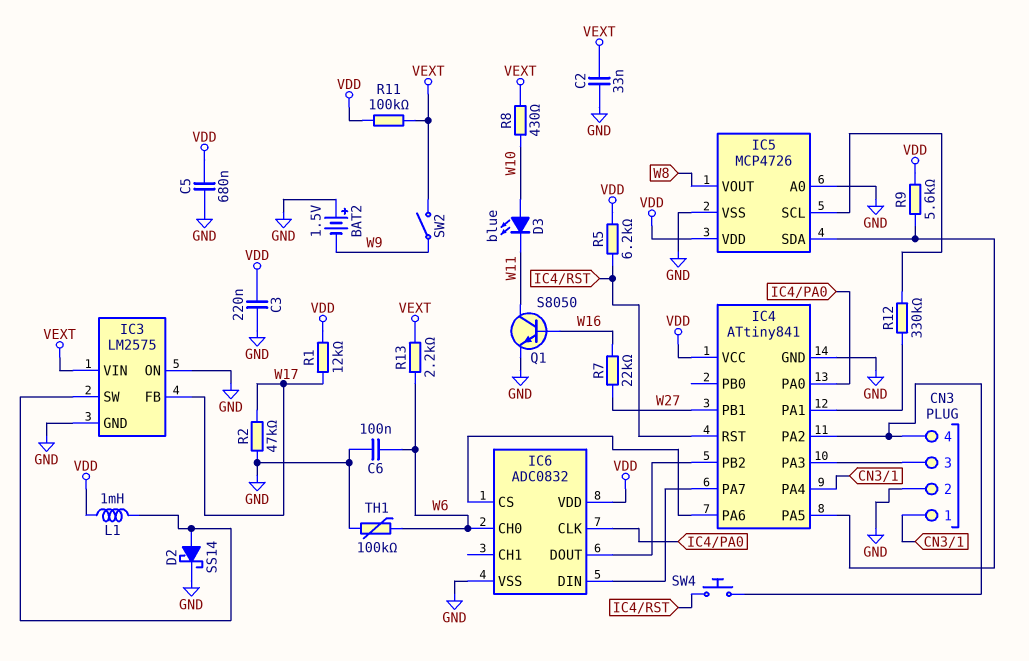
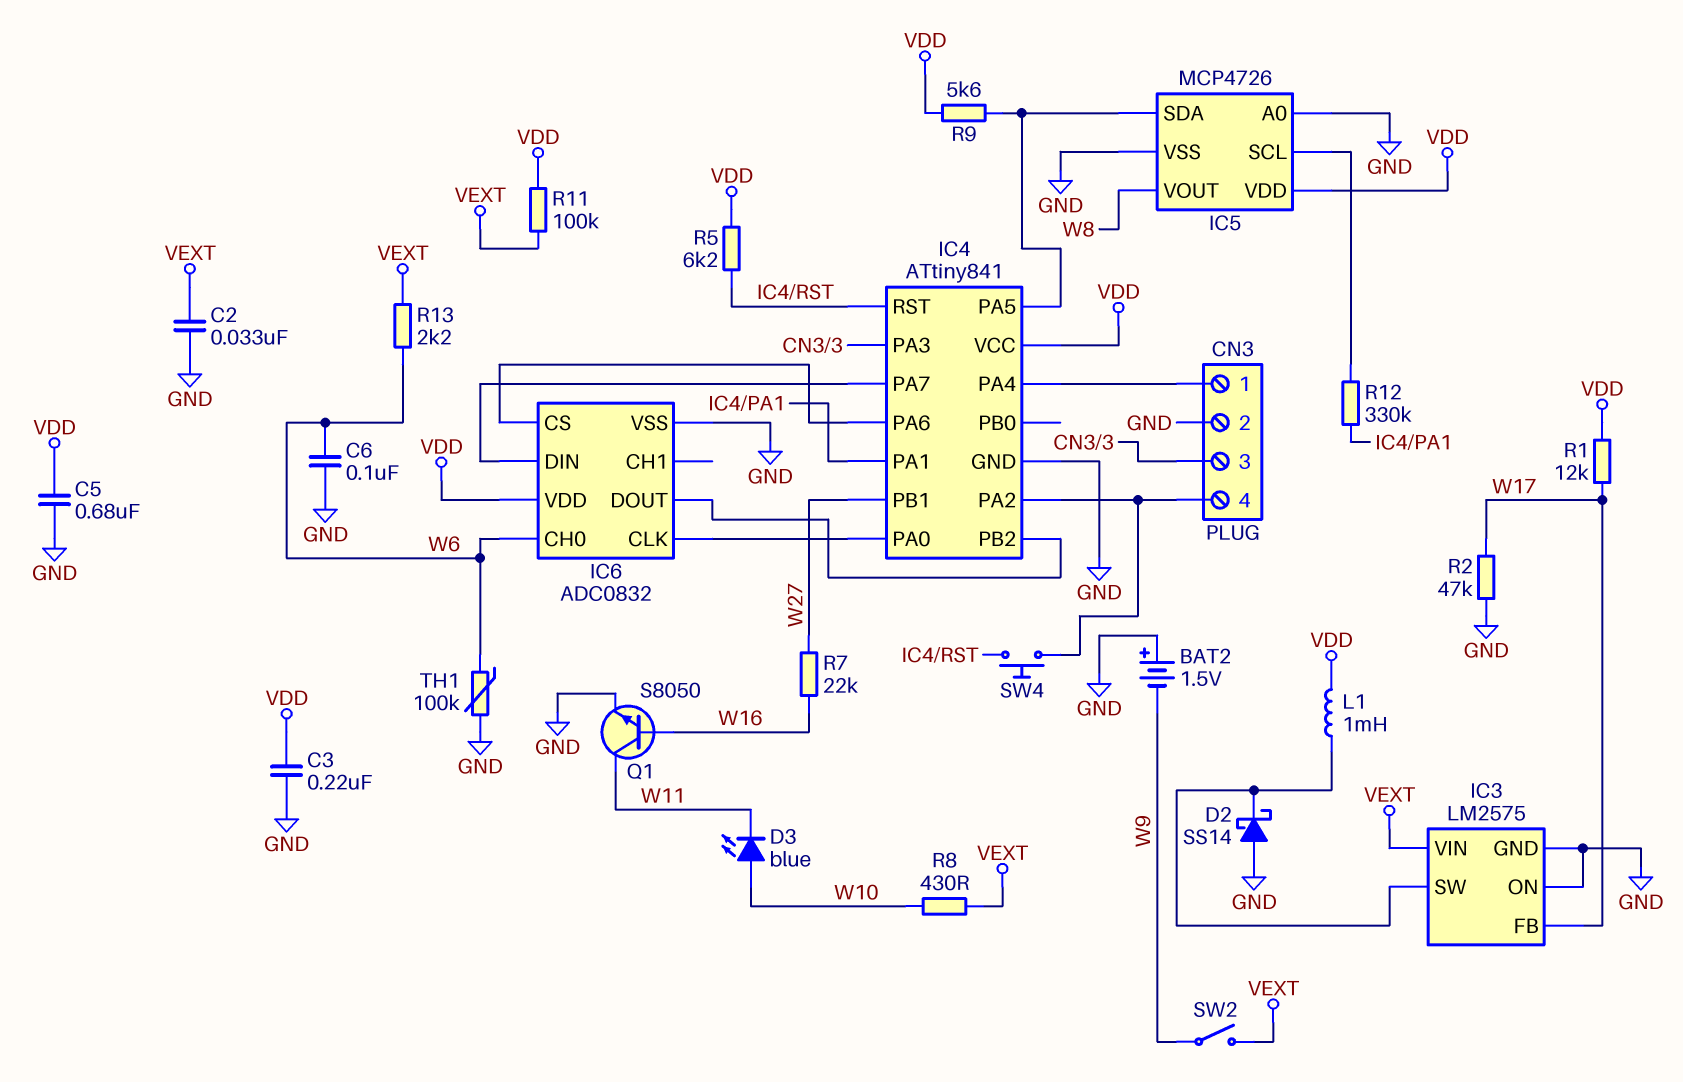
D2: schottky SS14 (A IC3/SW, K GND) -> schottky SS14 (A GND, K IC3/SW)

